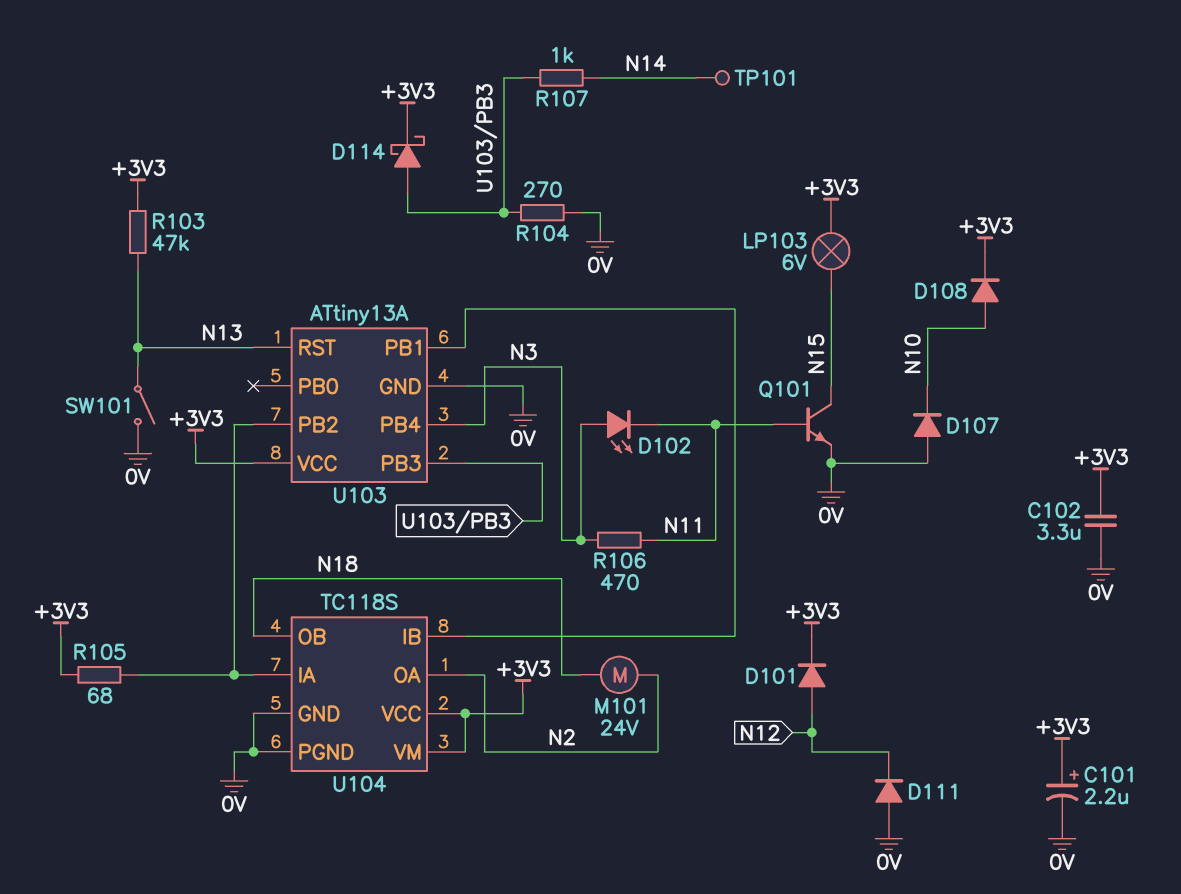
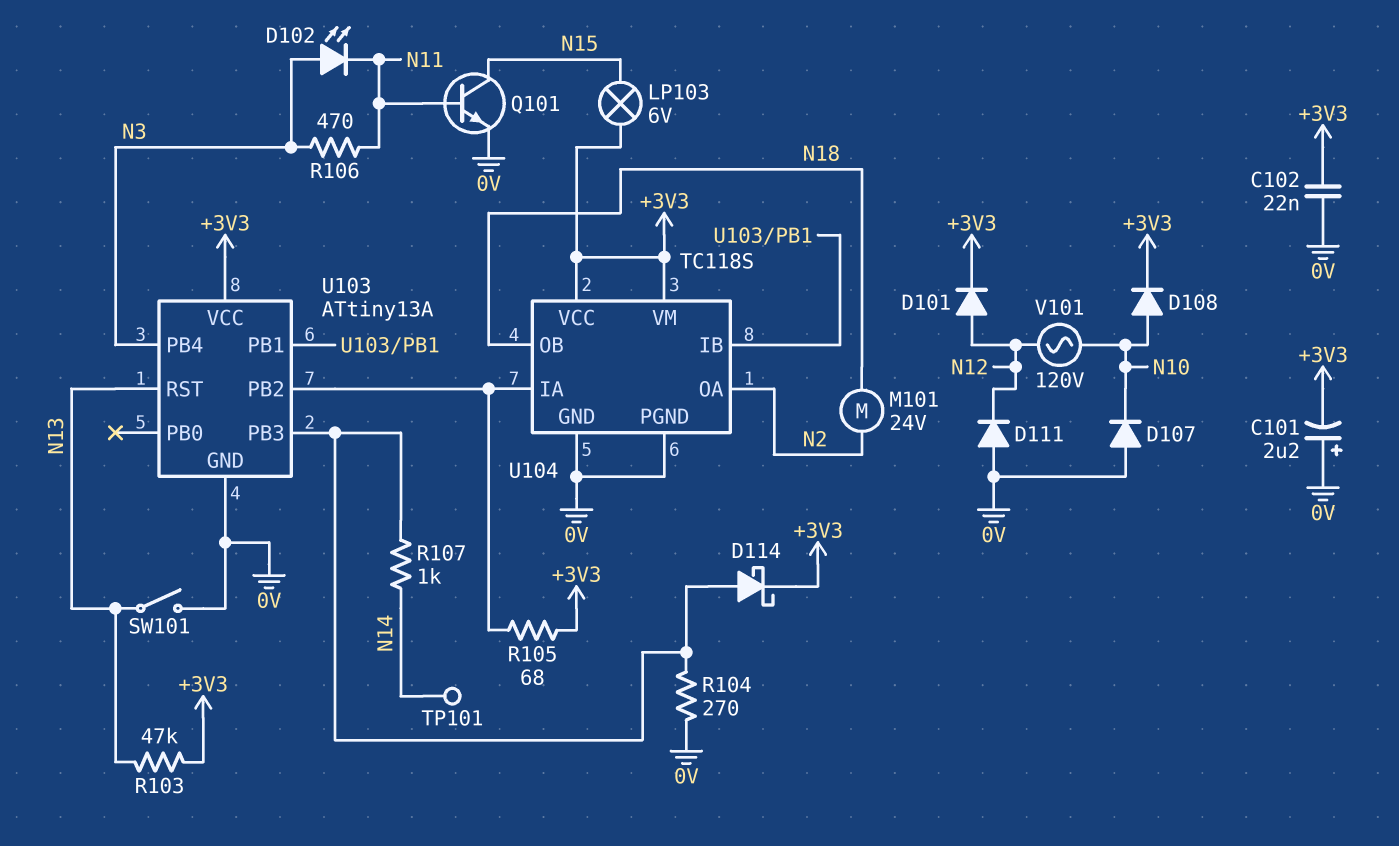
C101: 2.2uF (plus +3V3, minus 0V) -> 2.2uF (plus 0V, minus +3V3)
C102: 3.3uF (+3V3, 0V) -> 22nF (+3V3, 0V)
V101: none -> AC 120V (N10, N12)

